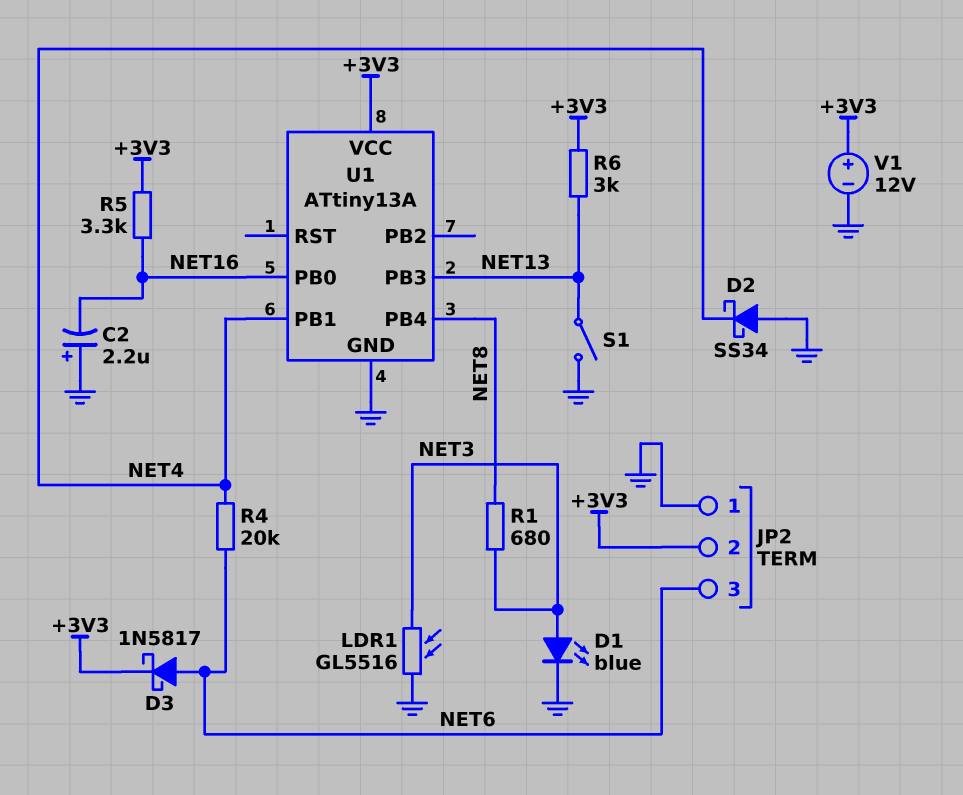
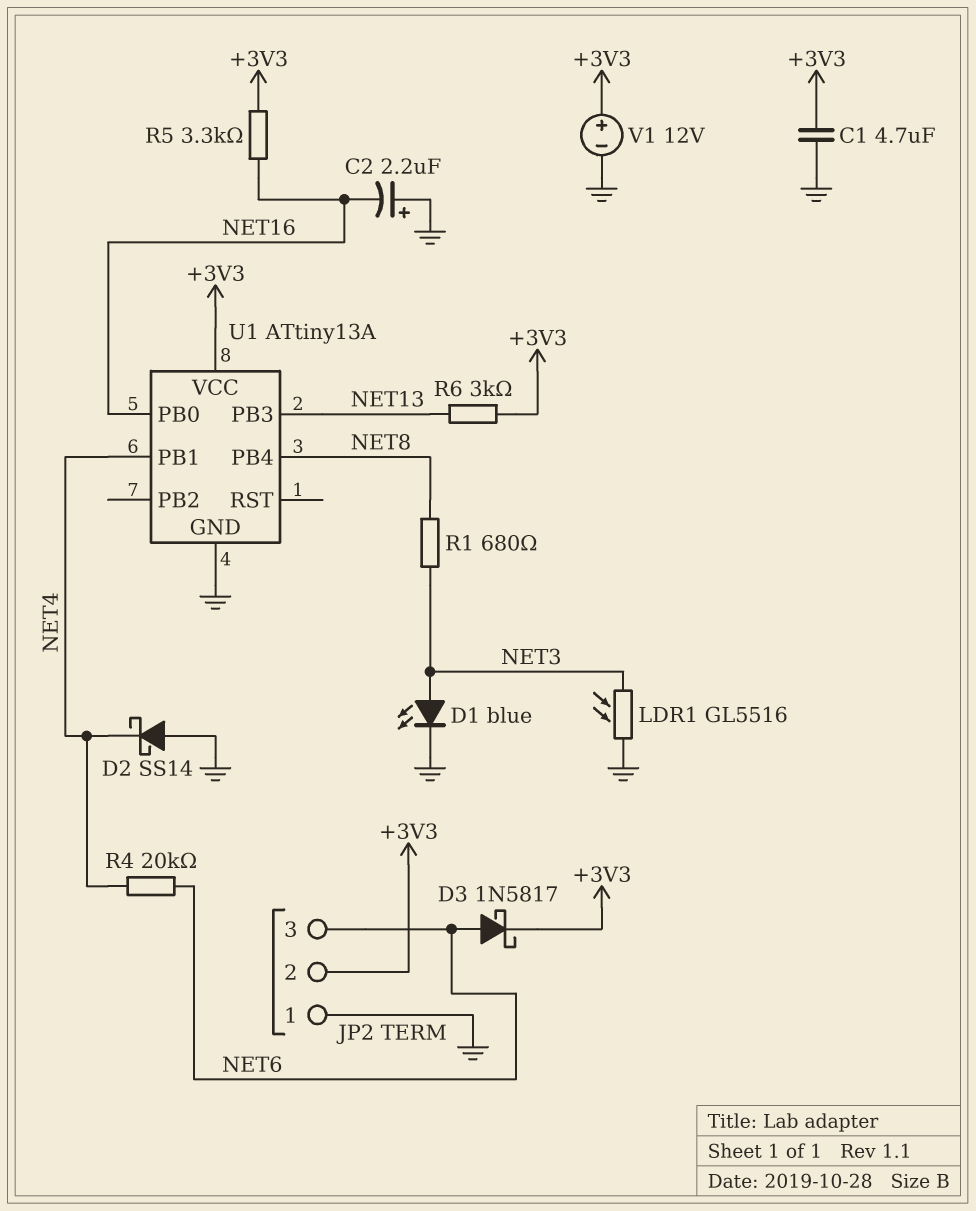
C1: none -> 4.7uF (+3V3, GND)
D2: schottky SS34 (A GND, K NET4) -> schottky SS14 (A GND, K NET4)
S1: switch (GND, NET13) -> none

